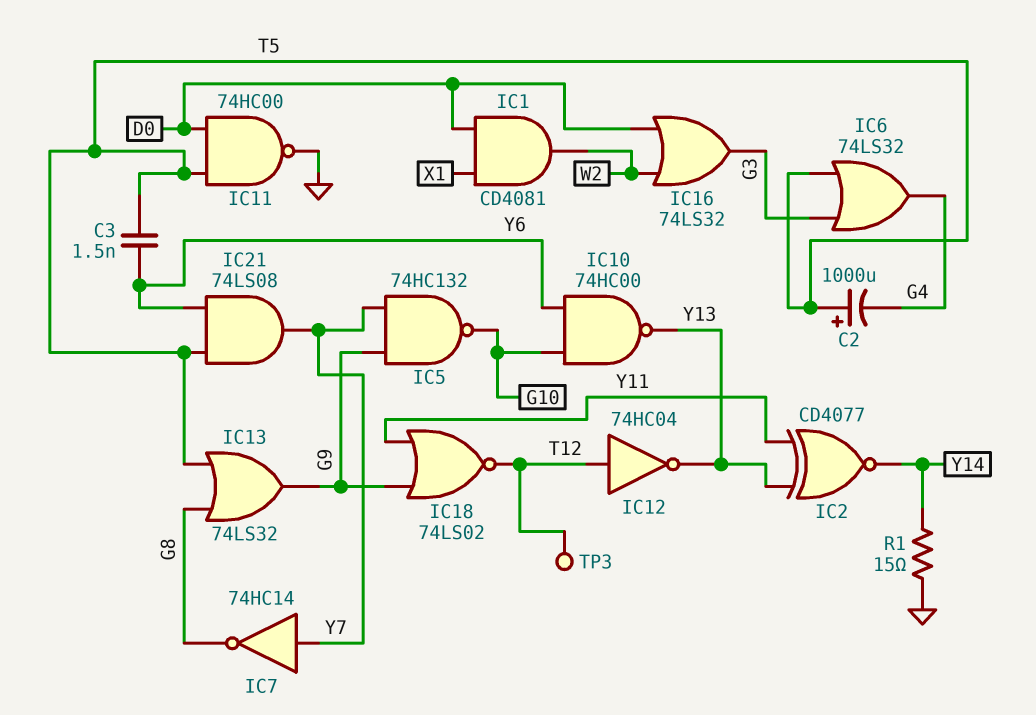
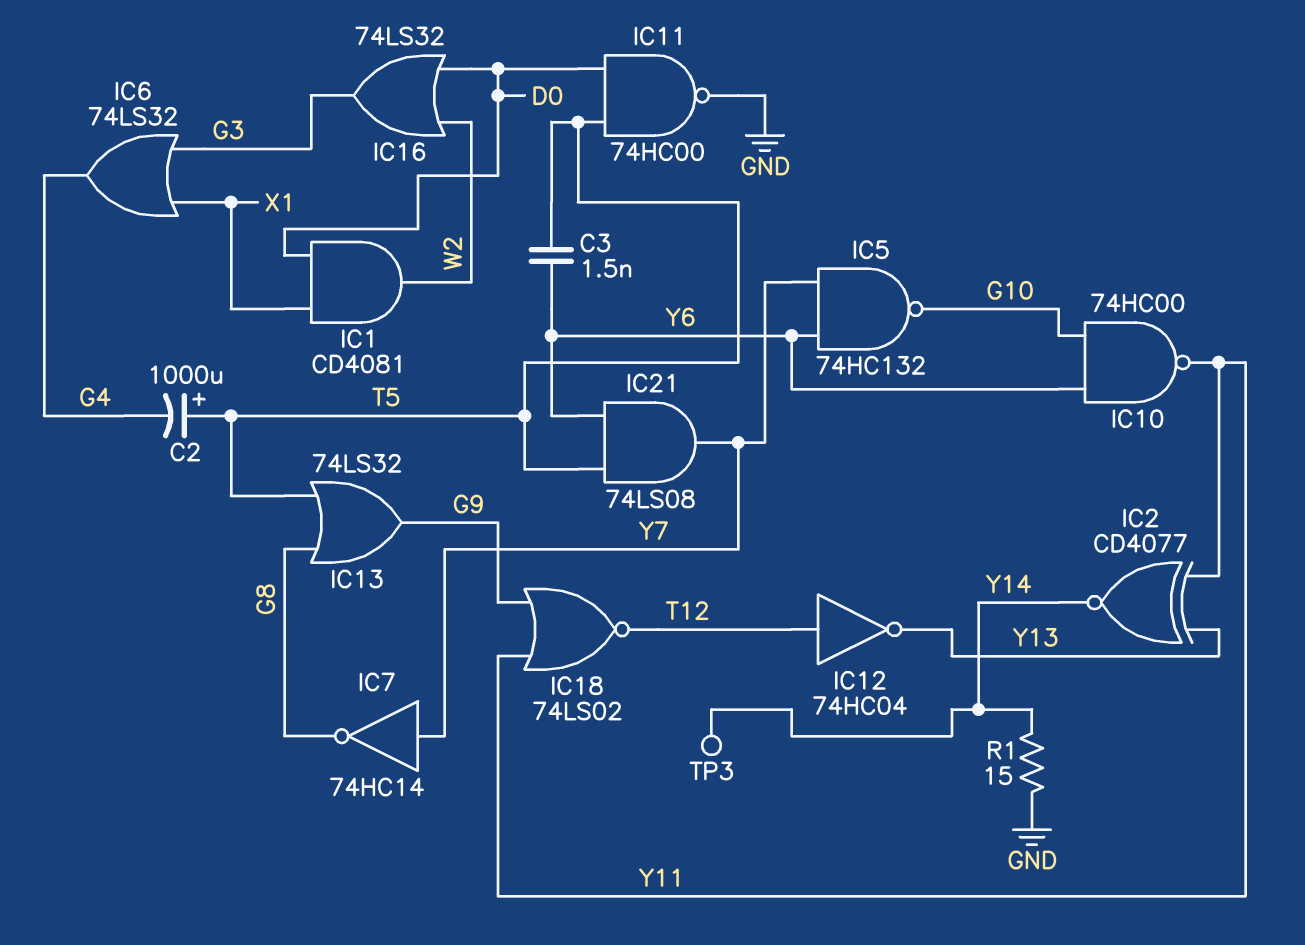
IC5: NAND 74HC132 (in G9, in Y7, out G10) -> NAND 74HC132 (in Y6, in Y7, out G10)
IC6: OR 74LS32 (in G3, in T5, out G4) -> OR 74LS32 (in G3, in X1, out G4)
IC10: NAND 74HC00 (in G10, in Y6, out Y13) -> NAND 74HC00 (in G10, in Y6, out Y11)
TP3: test point (T12) -> test point (Y14)

